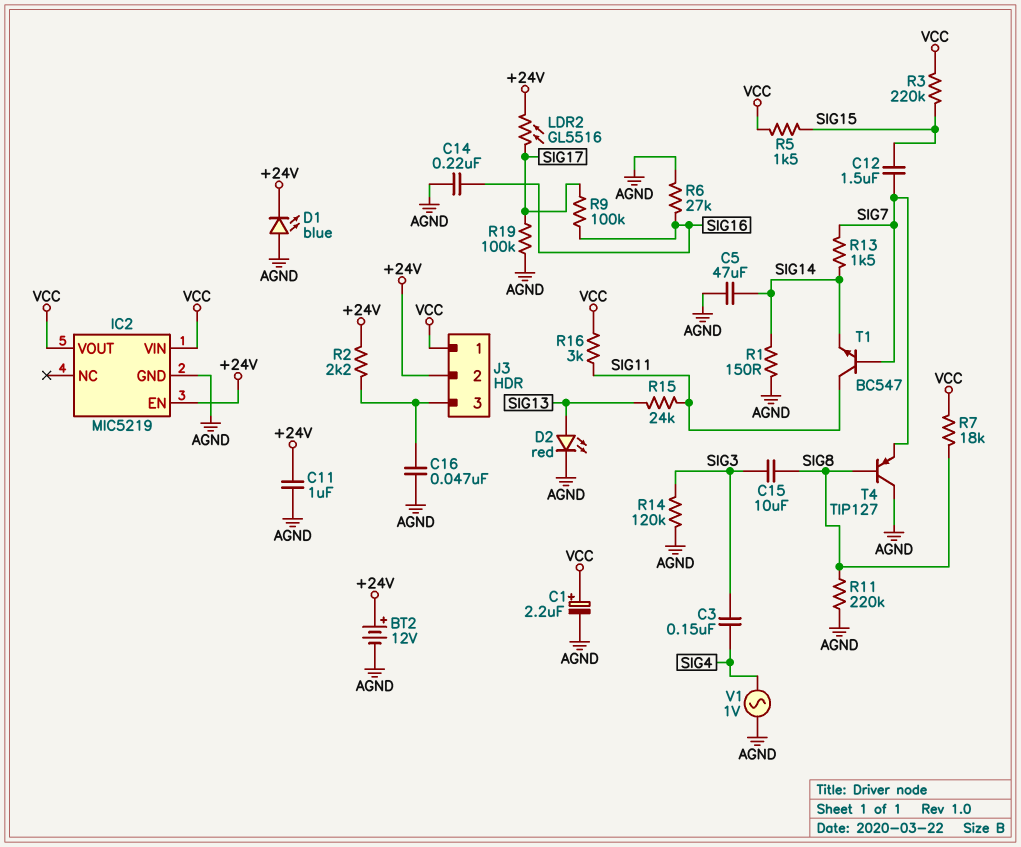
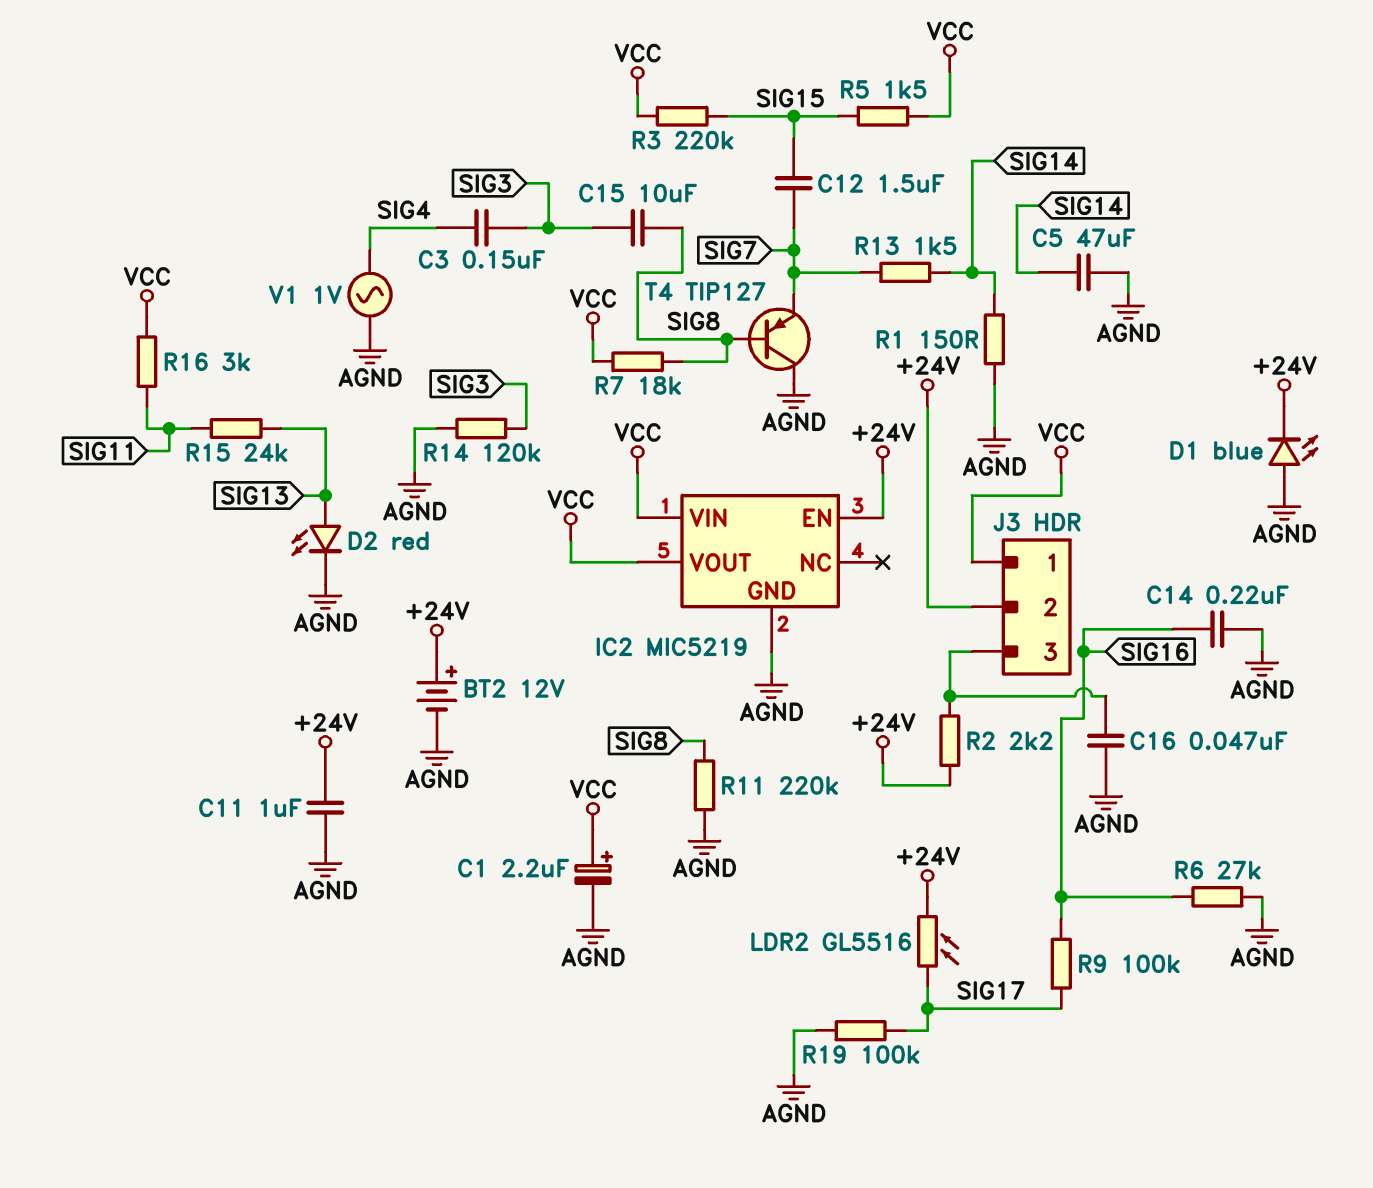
T1: NPN BC547 (B SIG7, C SIG11, E SIG14) -> none

